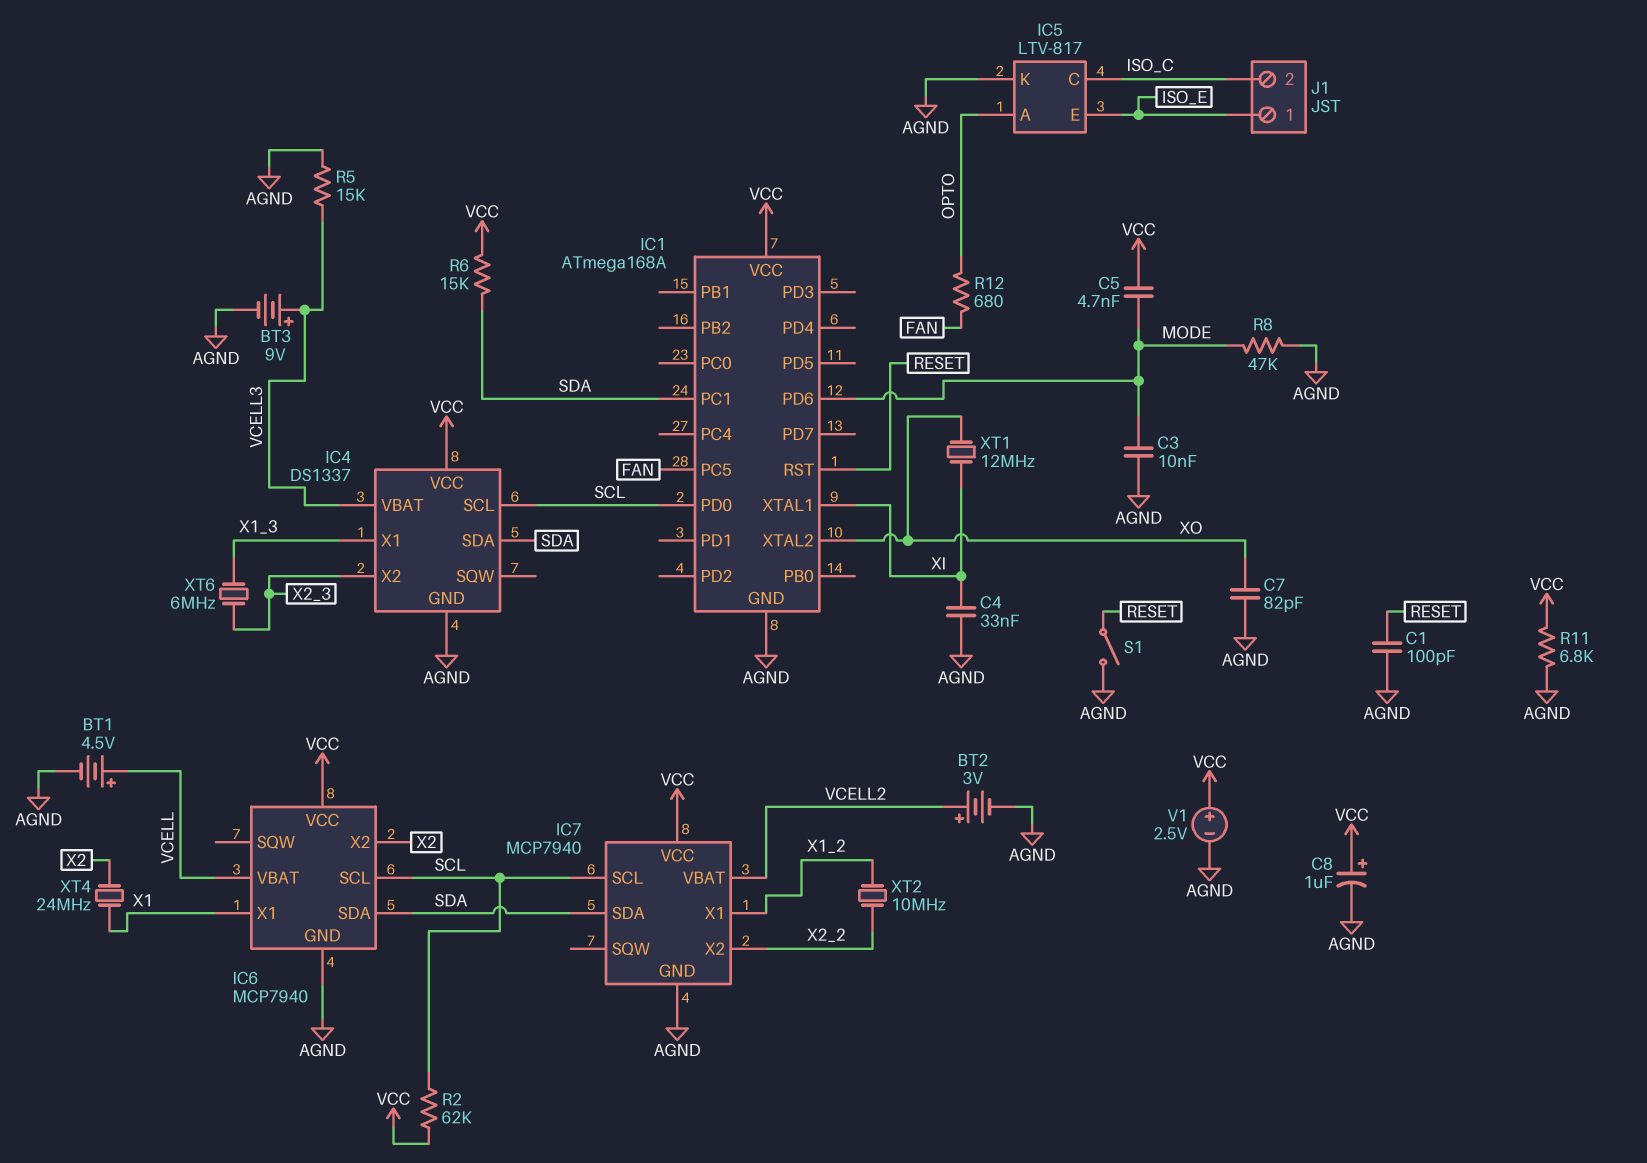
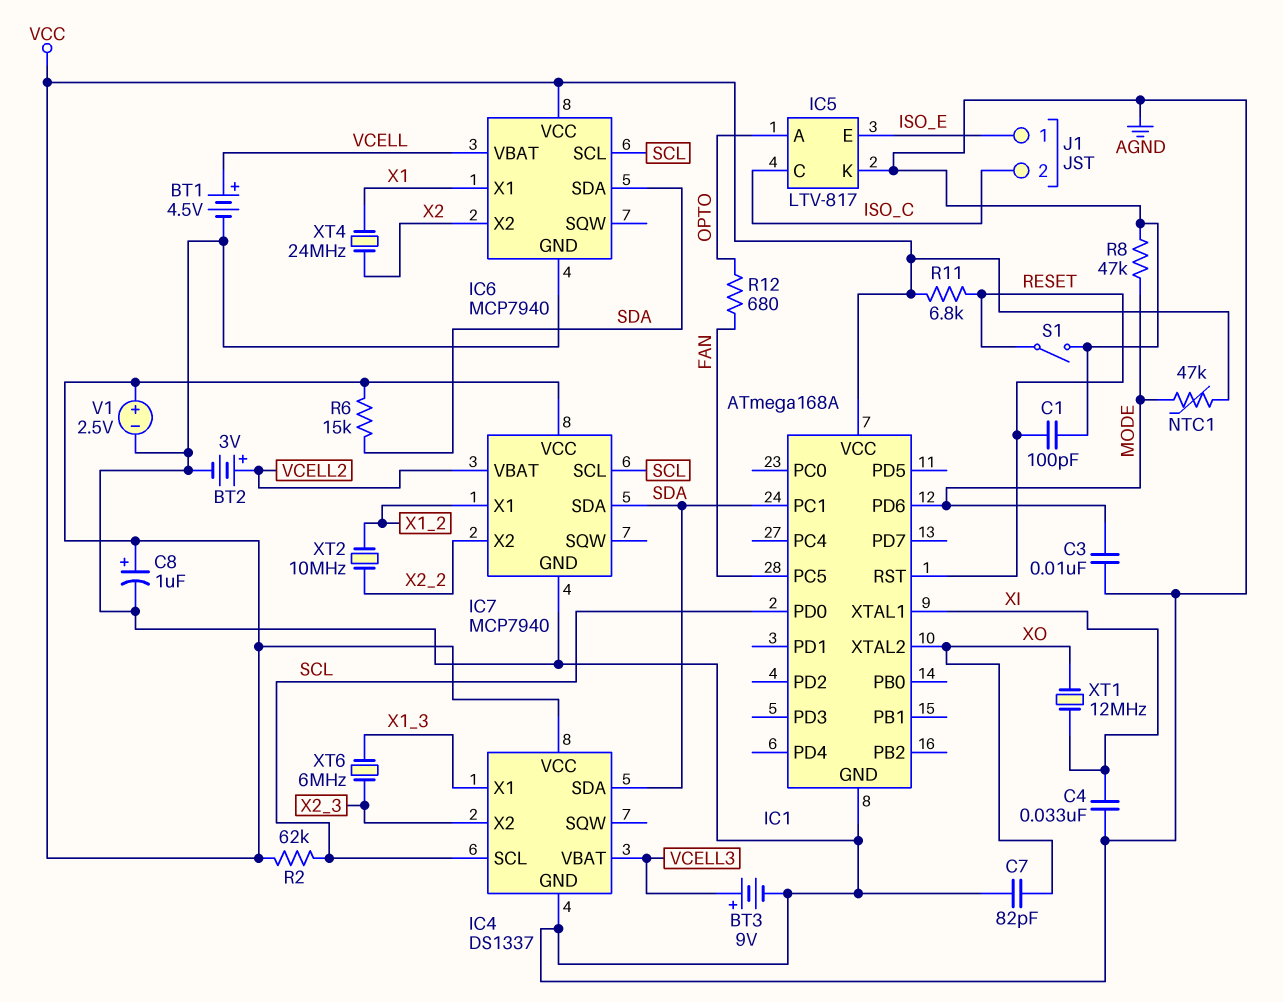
C5: 4.7nF (MODE, VCC) -> none
NTC1: none -> 47k (MODE, VCC)
R5: 15k (AGND, VCELL3) -> none
R11: 6.8k (AGND, VCC) -> 6.8k (RESET, VCC)

